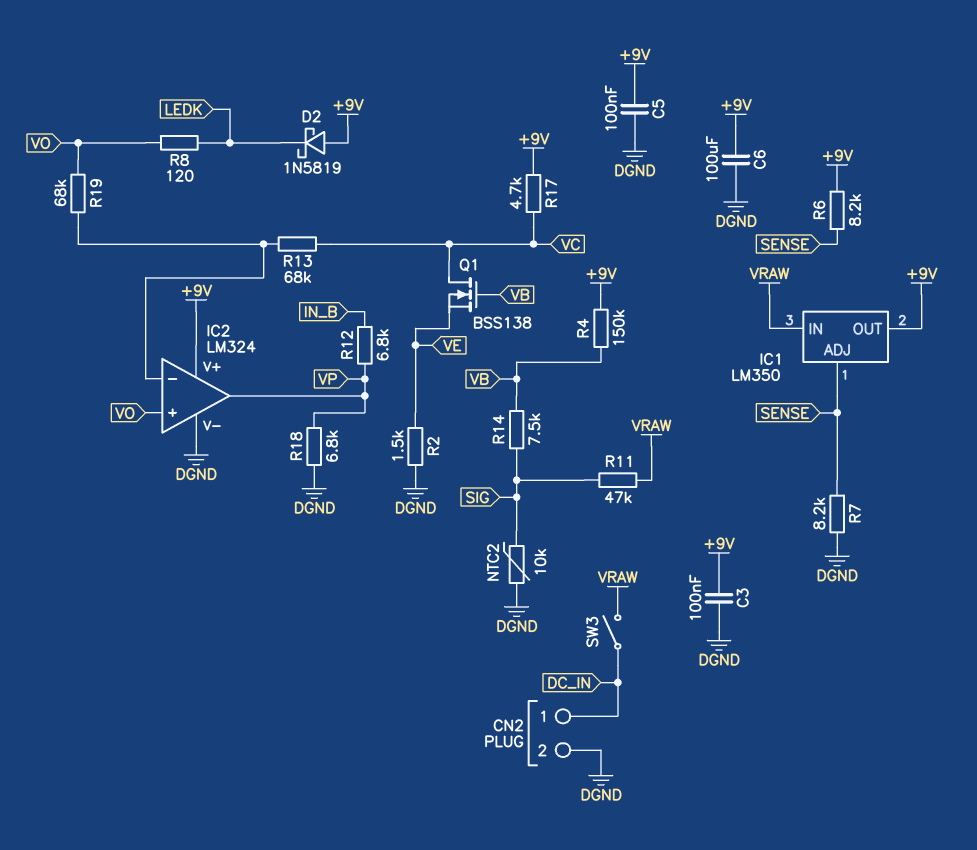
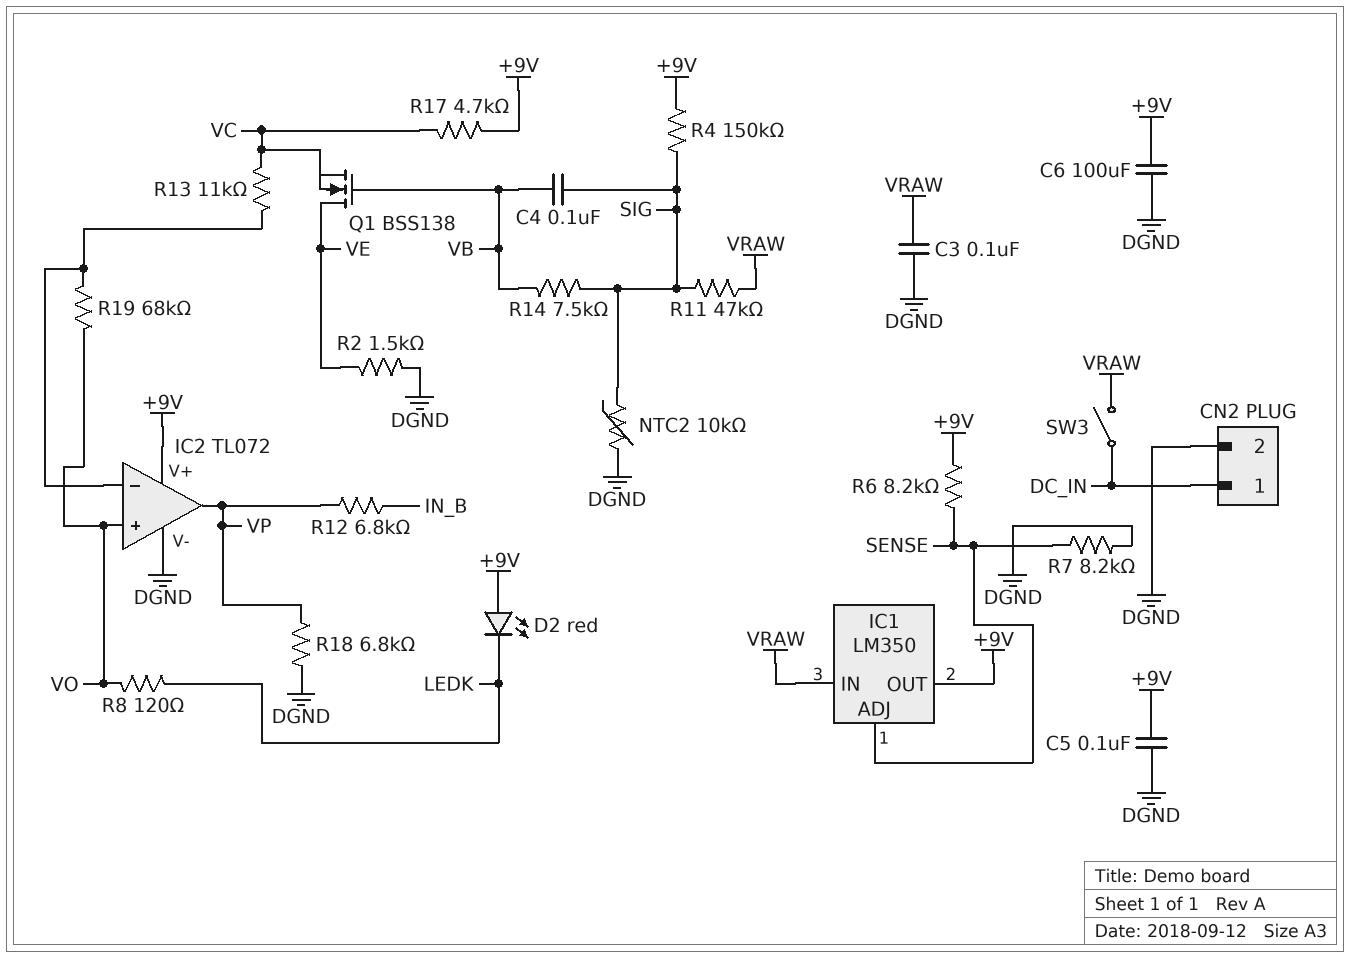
C3: 100nF (+9V, DGND) -> 100nF (DGND, VRAW)
C4: none -> 100nF (SIG, VB)
D2: schottky 1N5819 (A +9V, K LEDK) -> LED red (A +9V, K LEDK)
IC2: LM324 -> TL072
Q1: NMOS BSS138 (G VB, D VC, S VE) -> NMOS BSS138 (G VB, D VE, S VC)
R4: 150k (+9V, VB) -> 150k (+9V, SIG)
R13: 68k (IC2/in-, VC) -> 11k (IC2/in-, VC)

